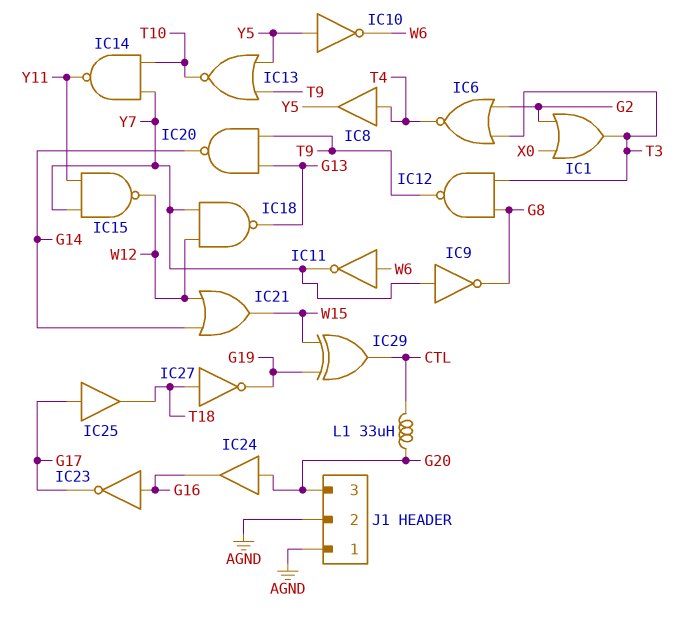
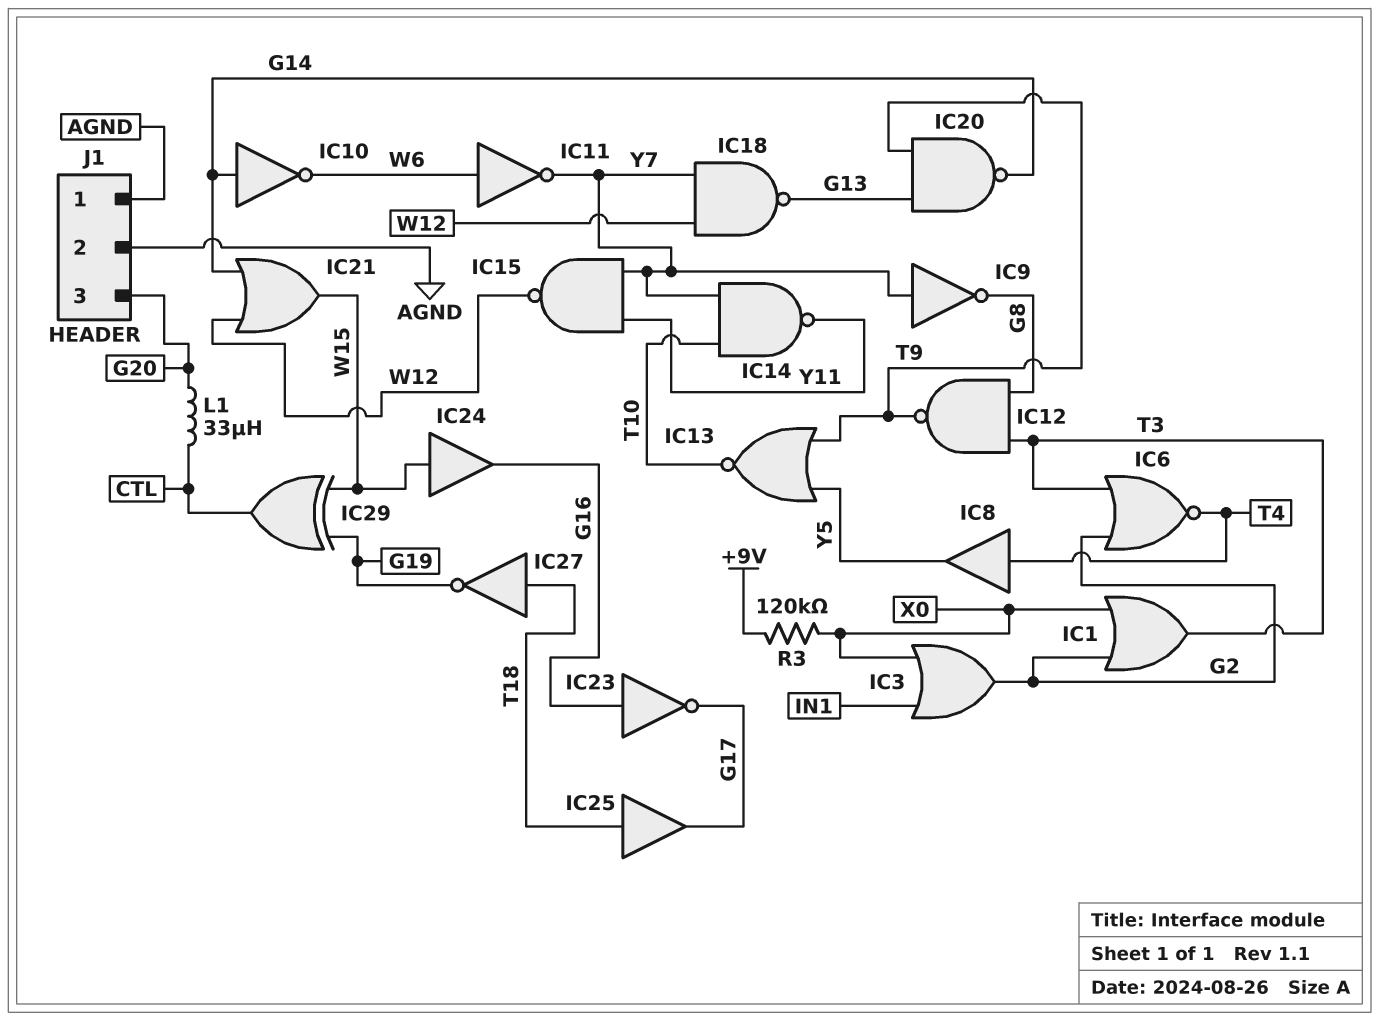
IC3: none -> OR (in IN1, in X0, out G2)
IC10: NOT (in Y5, out W6) -> NOT (in G14, out W6)
IC24: buffer (in G20, out G16) -> buffer (in W15, out G16)
IC25: buffer (in G17, out T18) -> buffer (in T18, out G17)
R3: none -> 120k (+9V, X0)

